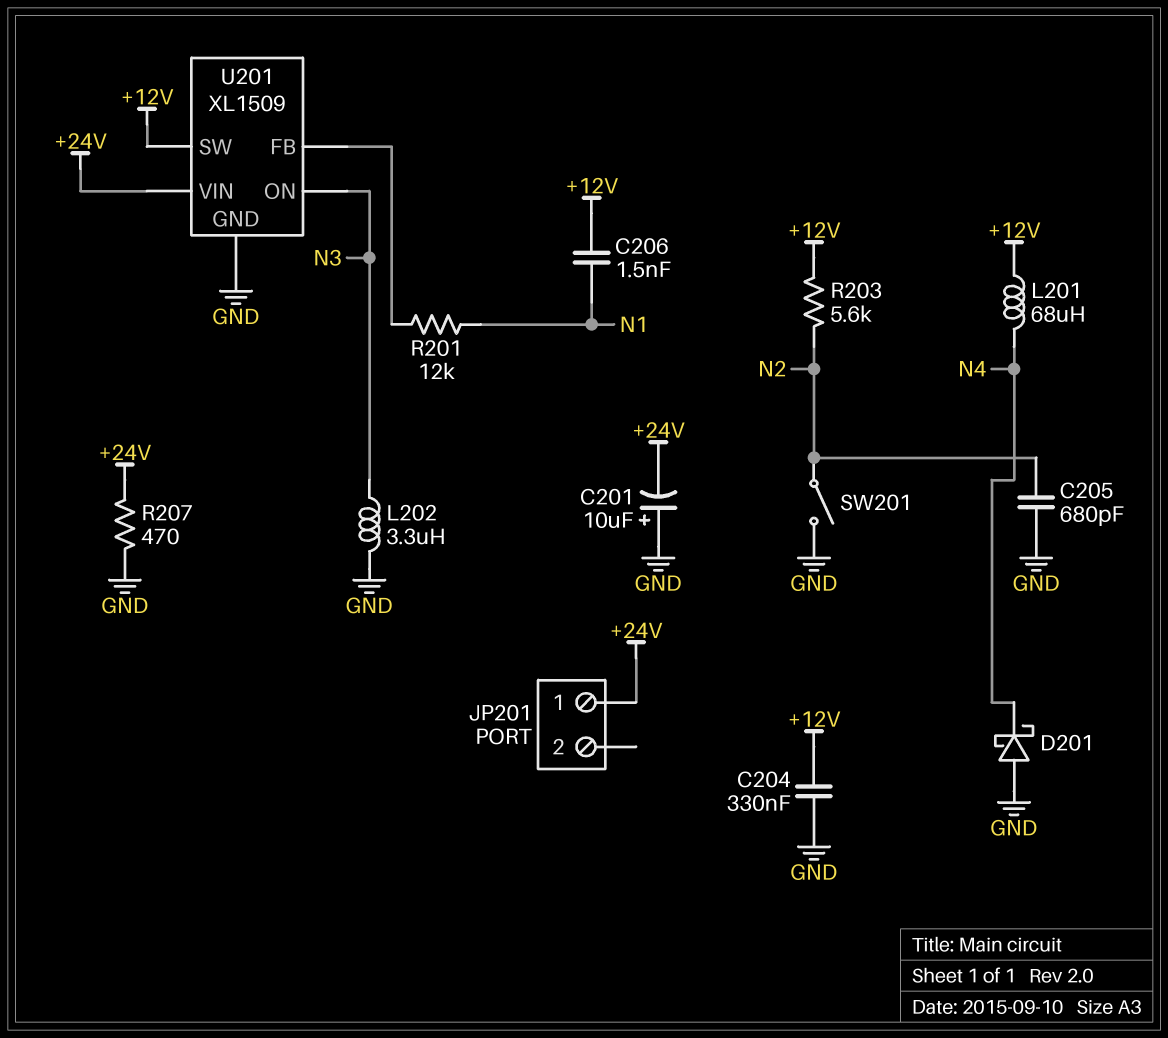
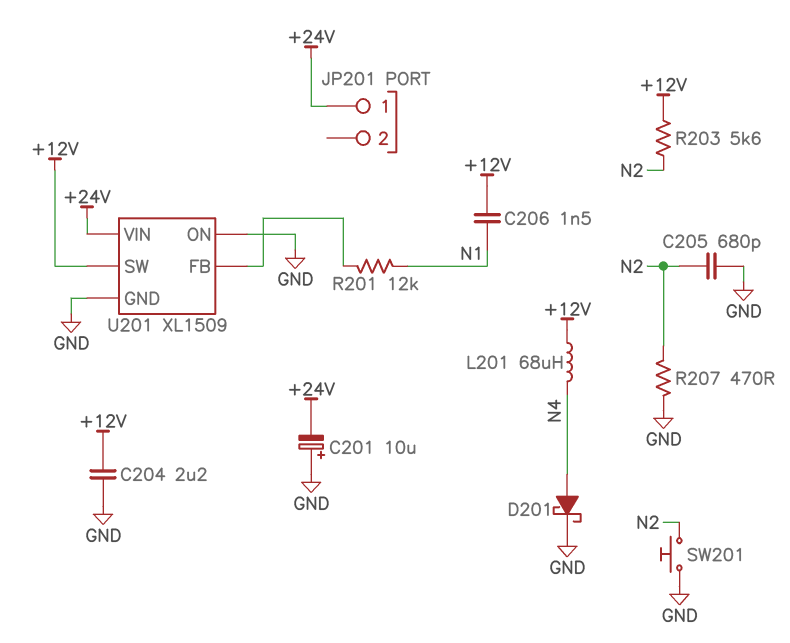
C204: 330nF (+12V, GND) -> 2.2uF (+12V, GND)
D201: schottky (A GND, K N4) -> schottky (A N4, K GND)
L202: 3.3uH (GND, N3) -> none
R207: 470 (+24V, GND) -> 470 (GND, N2)
SW201: switch (GND, N2) -> button (GND, N2)
U201 pin ON: N3 -> GND

